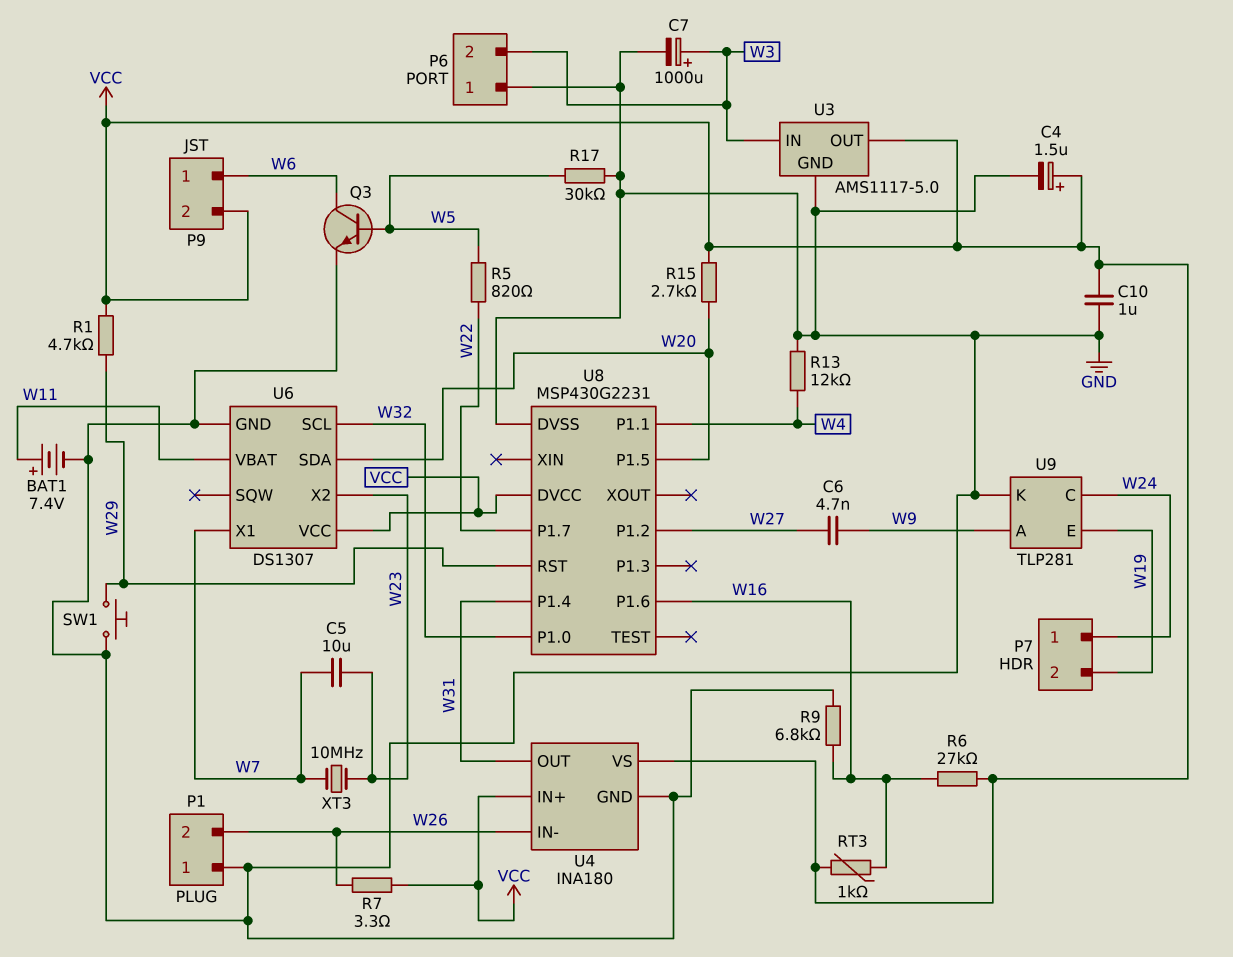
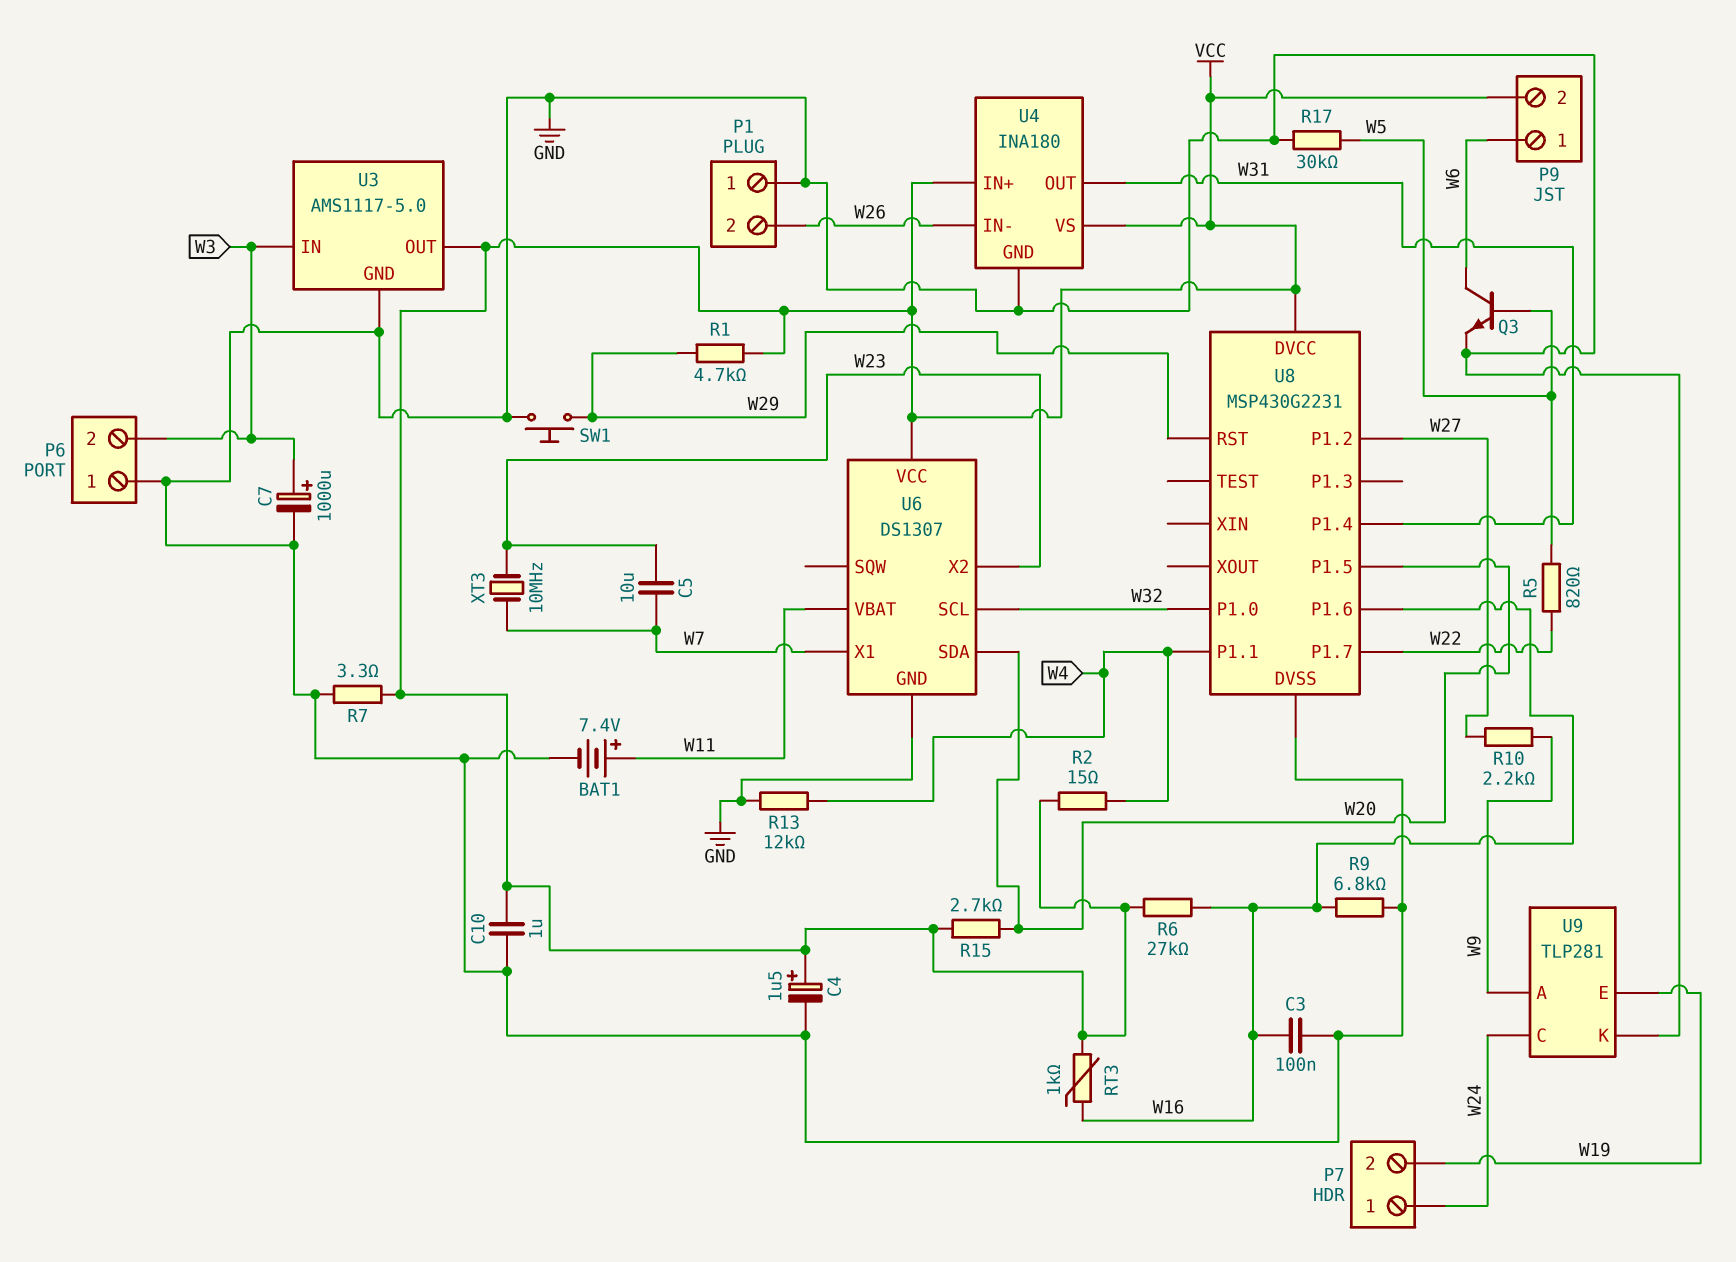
C3: none -> 100nF (GND, W16)
C6: 4.7nF (W9, W27) -> none
R2: none -> 15 (VCC, W4)
R7: 3.3 (VCC, W26) -> 3.3 (GND, VCC)
R10: none -> 2.2k (W9, W27)

